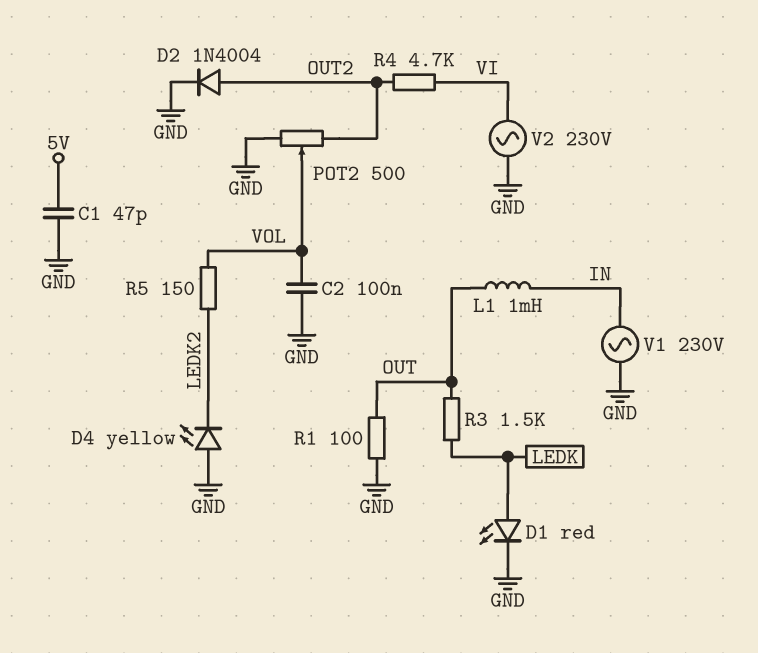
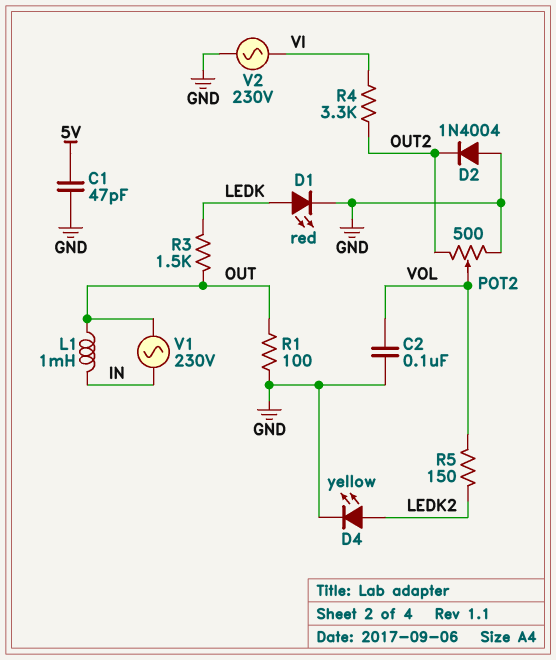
D2: diode 1N4004 (A OUT2, K GND) -> diode 1N4004 (A GND, K OUT2)
D4: LED yellow (A GND, K LEDK2) -> LED yellow (A LEDK2, K GND)
R4: 4.7k (OUT2, VI) -> 3.3k (OUT2, VI)
V1: AC 230V (GND, IN) -> AC 230V (IN, OUT)

